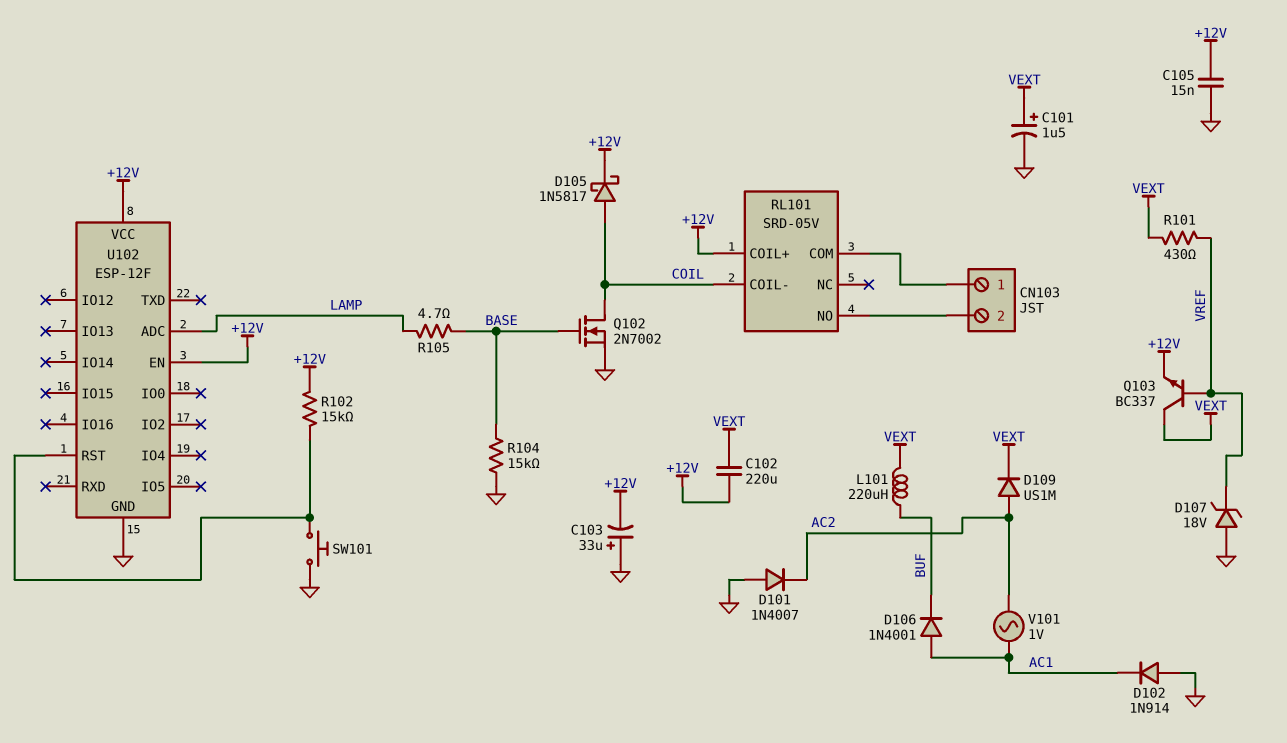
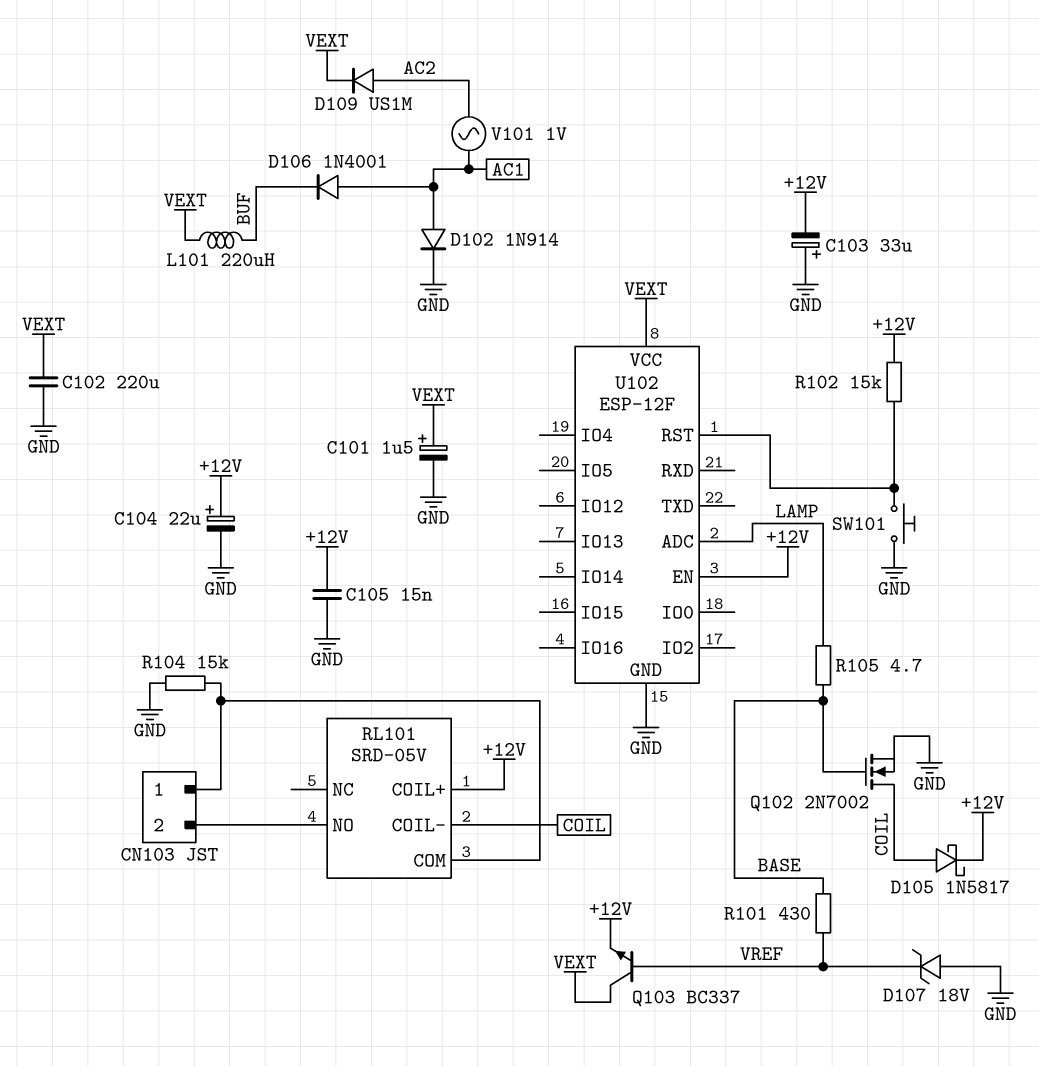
C102: 220uF (+12V, VEXT) -> 220uF (GND, VEXT)
C104: none -> 22uF (plus +12V, minus GND)
D101: diode 1N4007 (A GND, K AC2) -> none
D102: diode 1N914 (A GND, K AC1) -> diode 1N914 (A AC1, K GND)
R101: 430 (VEXT, VREF) -> 430 (BASE, VREF)
R104: 15k (BASE, GND) -> 15k (CN103/1, GND)
U102 pin VCC: +12V -> VEXT

